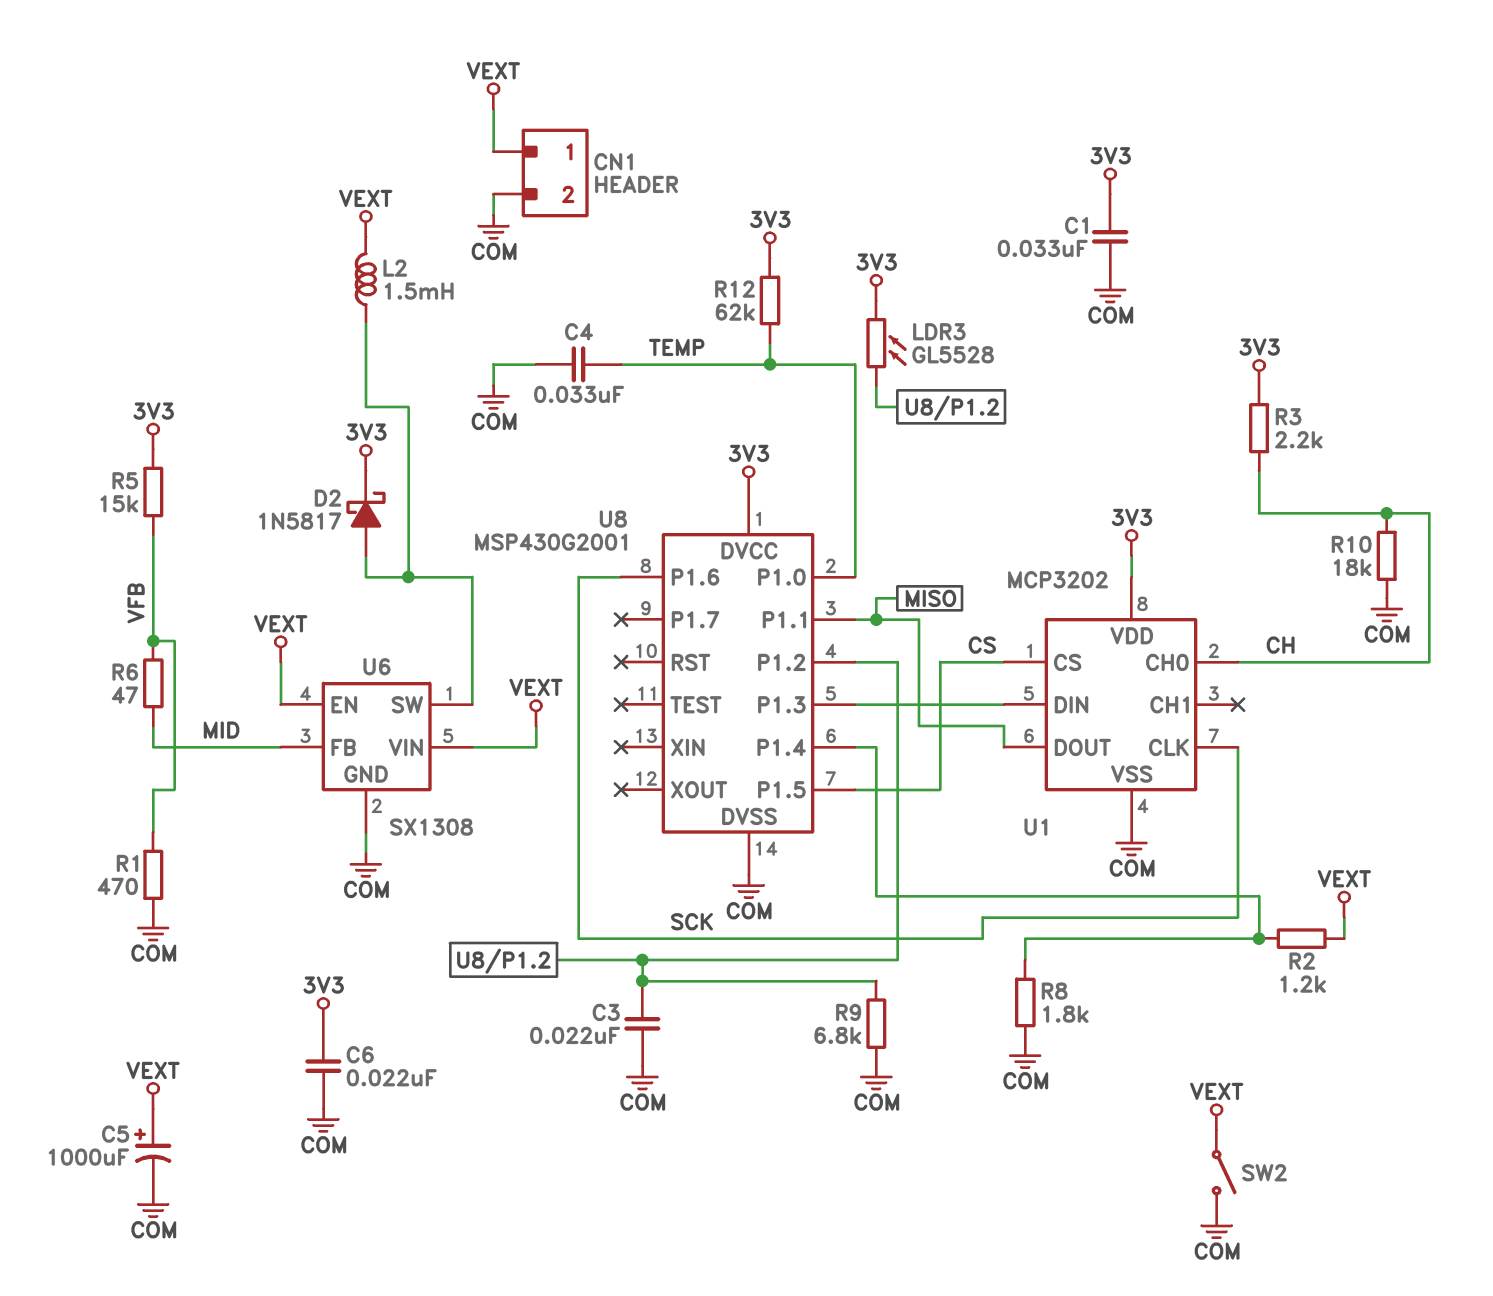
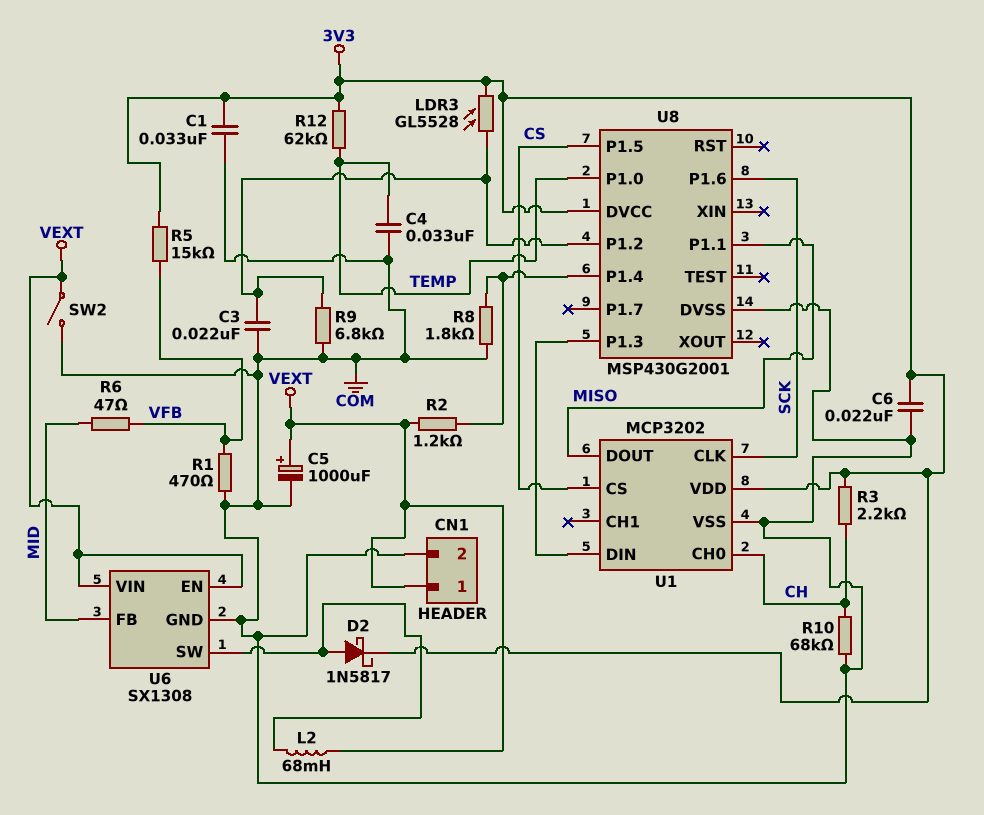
L2: 1.5mH (U6/SW, VEXT) -> 68mH (U6/SW, VEXT)
R10: 18k (CH, COM) -> 68k (CH, COM)

